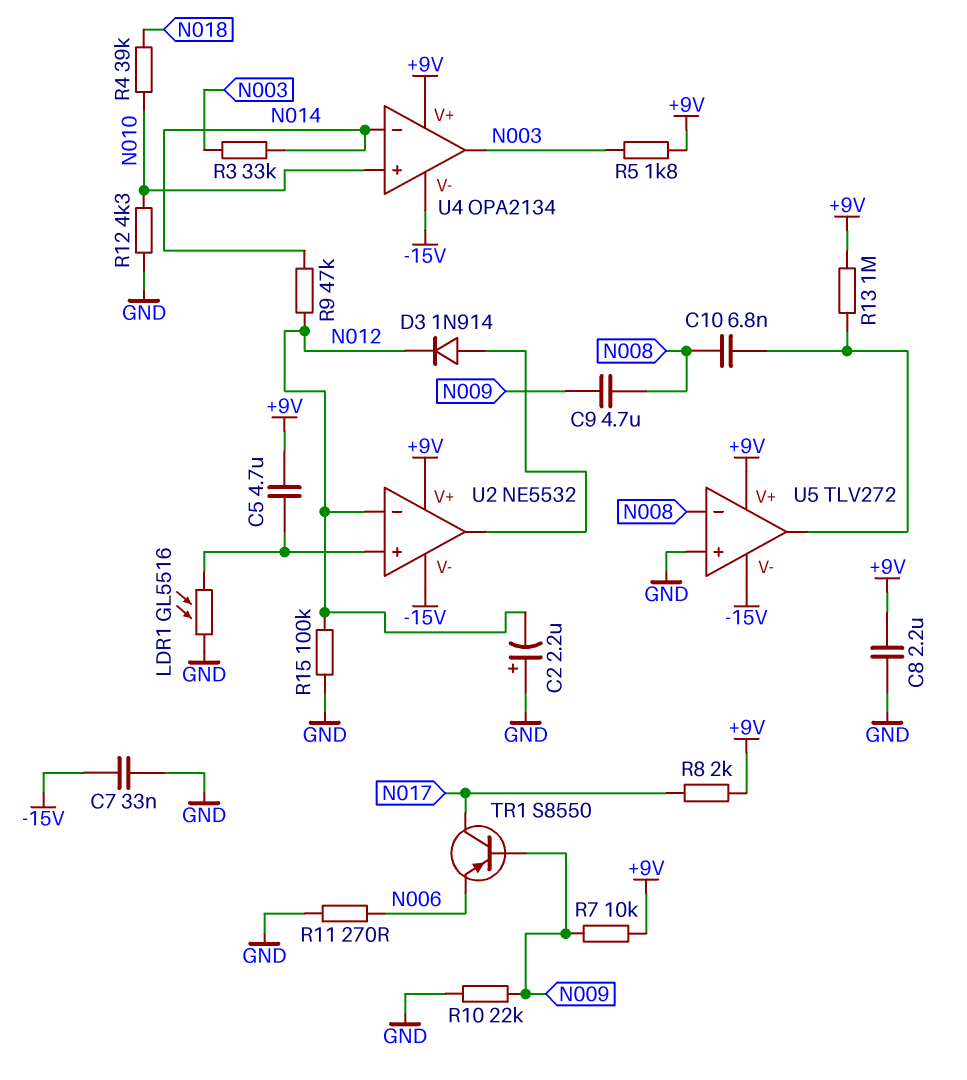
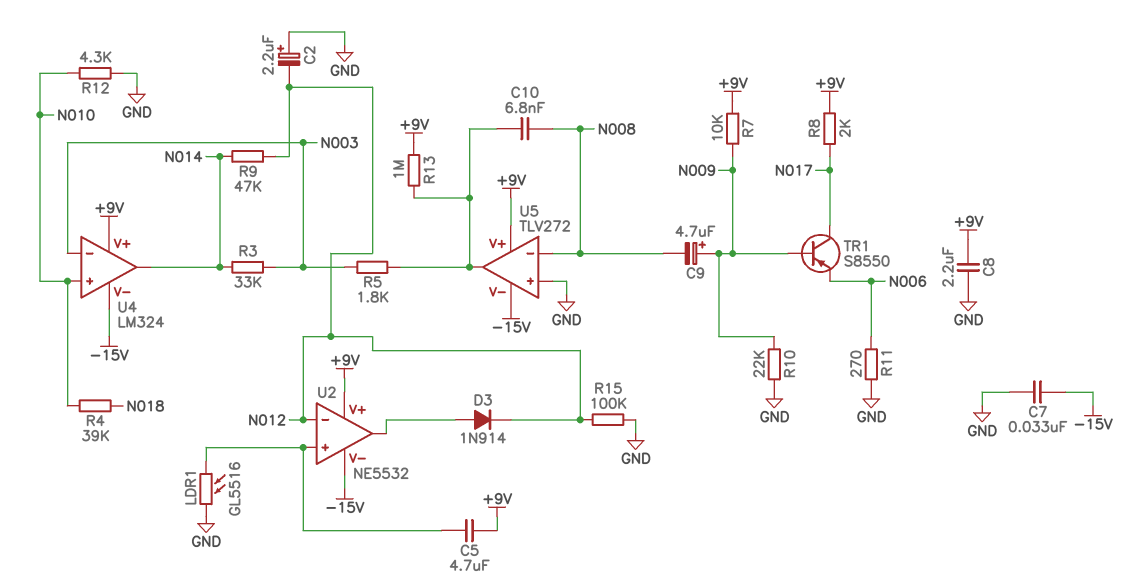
C9: 4.7uF (N008, N009) -> 4.7uF (plus N009, minus N008)
R5: 1.8k (+9V, N003) -> 1.8k (N003, U5/out)
U4: OPA2134 -> LM324
U4 pin in-: N014 -> N003
U4 pin out: N003 -> N014

